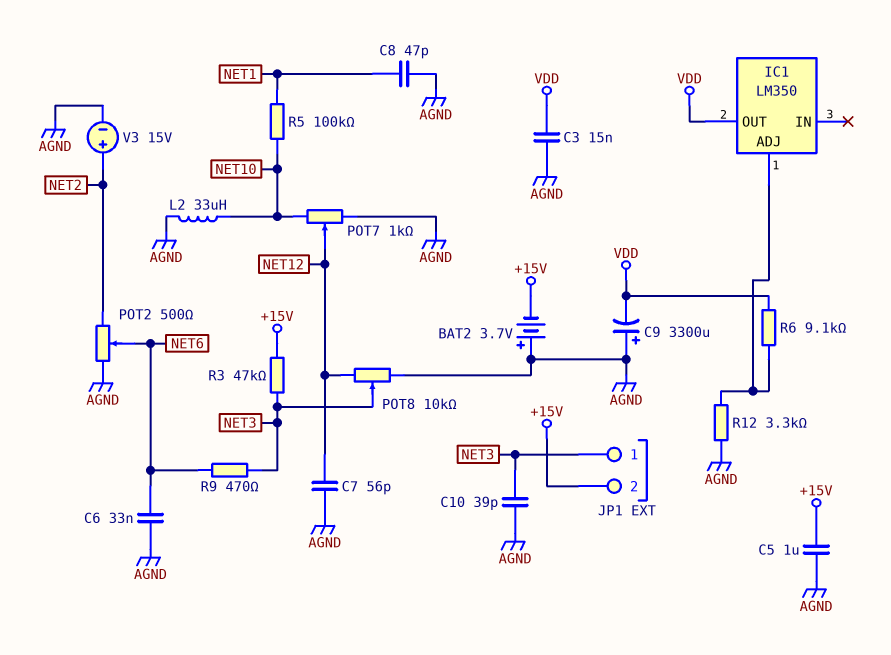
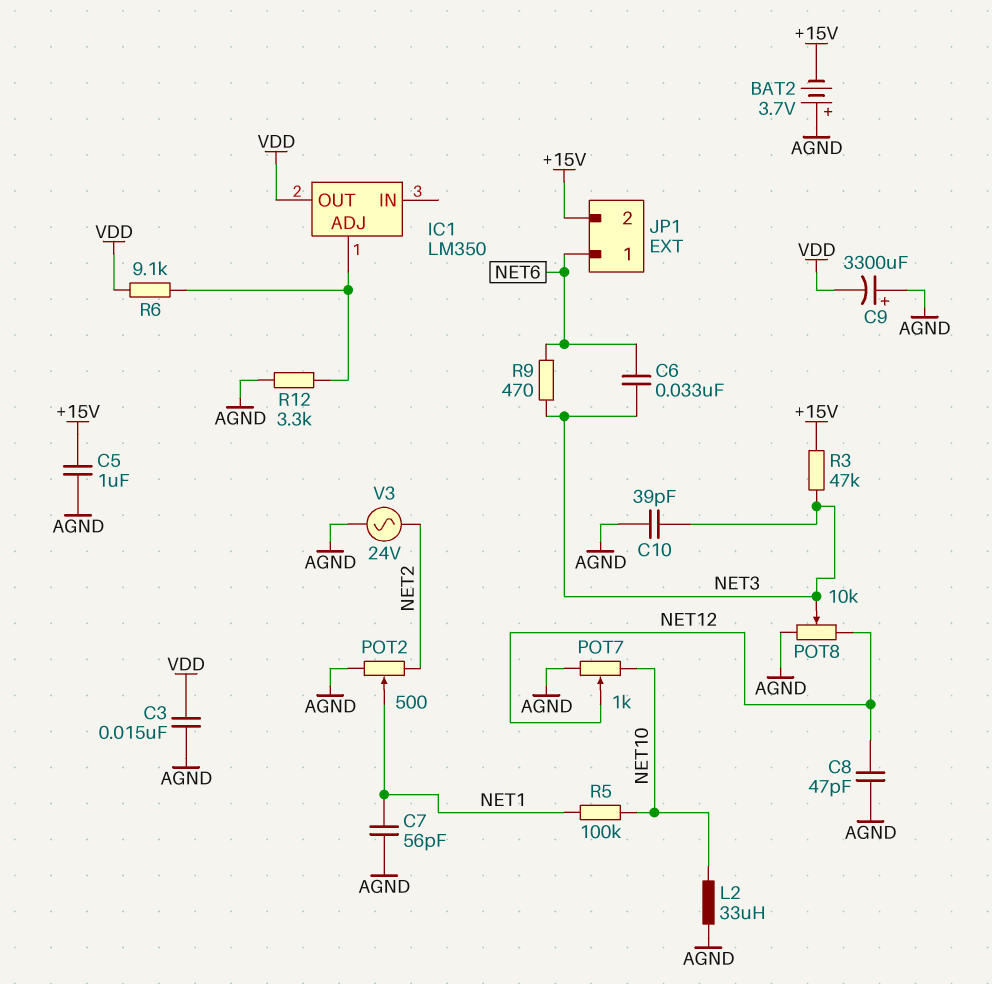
C6: 33nF (AGND, NET6) -> 33nF (NET3, NET6)
C7: 56pF (AGND, NET12) -> 56pF (AGND, NET1)
C8: 47pF (AGND, NET1) -> 47pF (AGND, NET12)
JP1 pin 1: NET3 -> NET6
POT2: 500 (AGND, NET2, wiper NET6) -> 500 (AGND, NET2, wiper NET1)
V3: 15V (plus NET2, minus AGND) -> AC 24V (AGND, NET2)

